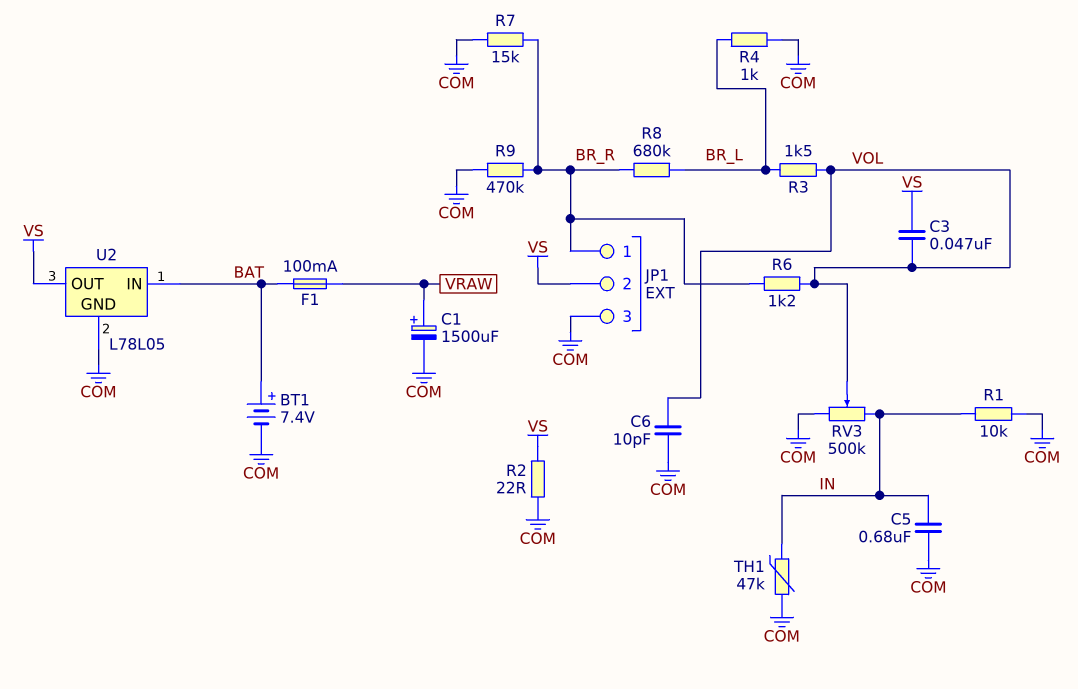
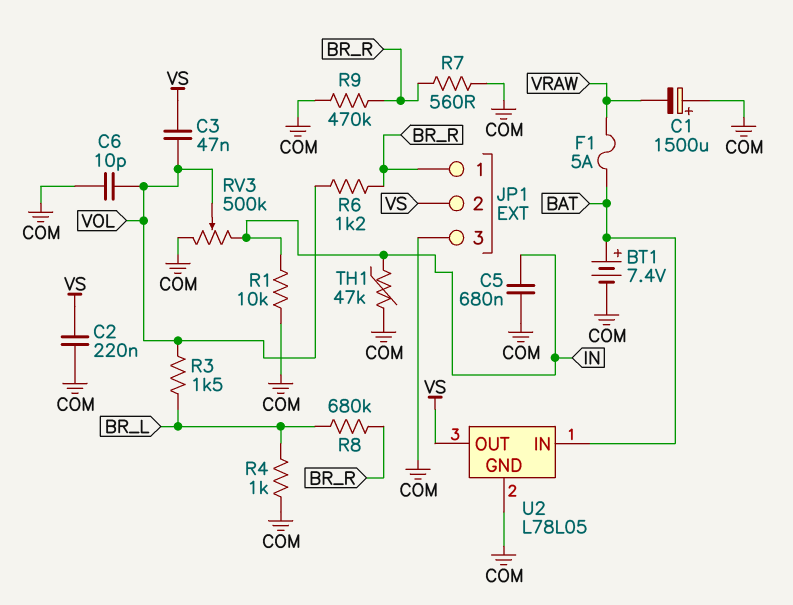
C1: 1500uF (plus VRAW, minus COM) -> 1500uF (plus COM, minus VRAW)
C2: none -> 220nF (COM, VS)
F1: 100mA (BAT, VRAW) -> 5A (BAT, VRAW)
R2: 22 (COM, VS) -> none
R7: 15k (BR_R, COM) -> 560 (BR_R, COM)

